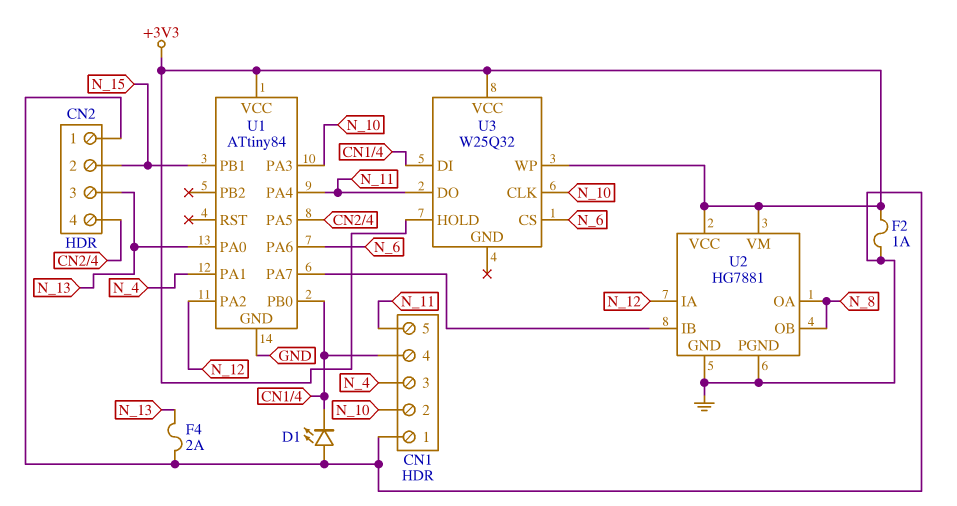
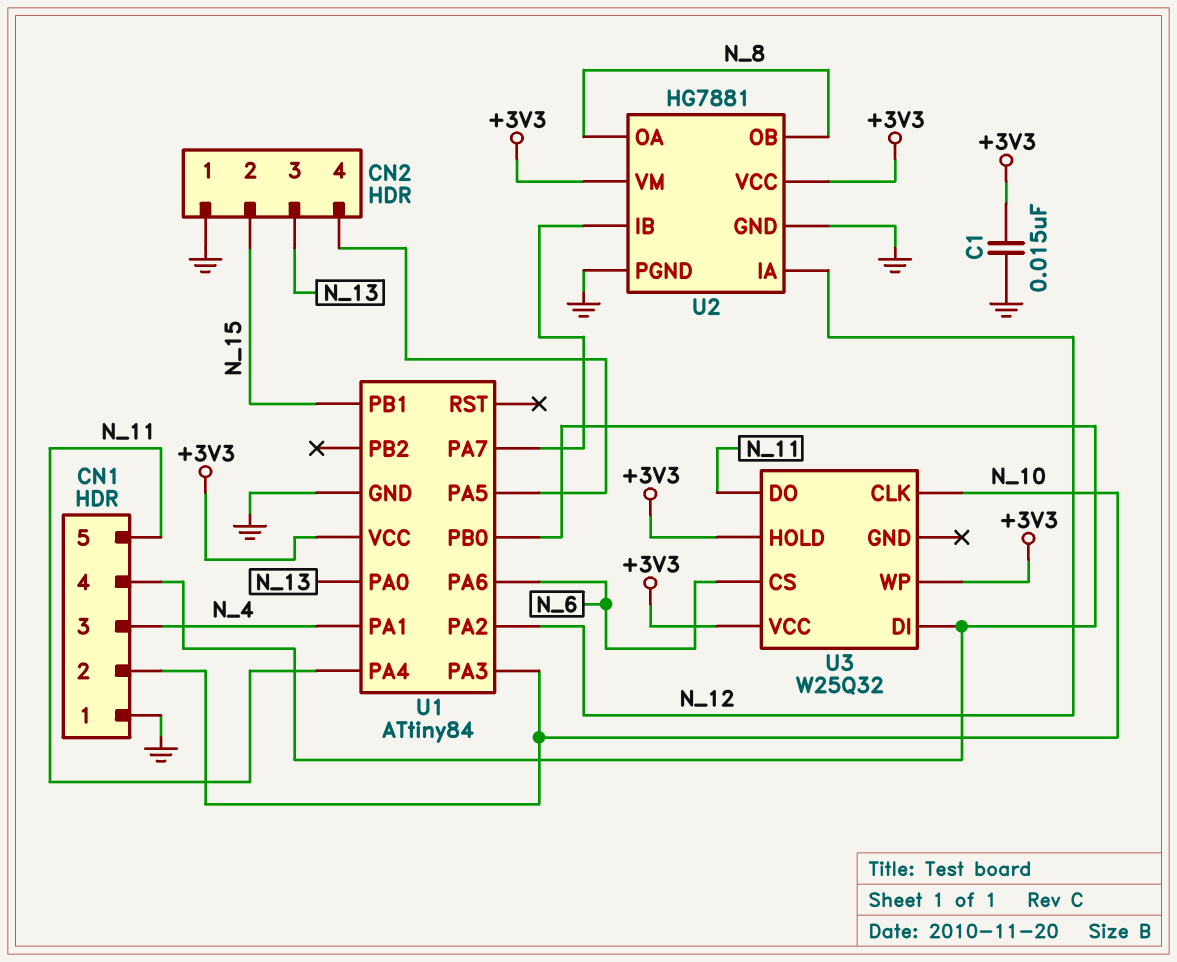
C1: none -> 15nF (+3V3, GND)
D1: LED (A GND, K CN1/4) -> none
F2: 1A (+3V3, GND) -> none
F4: 2A (GND, N_13) -> none

